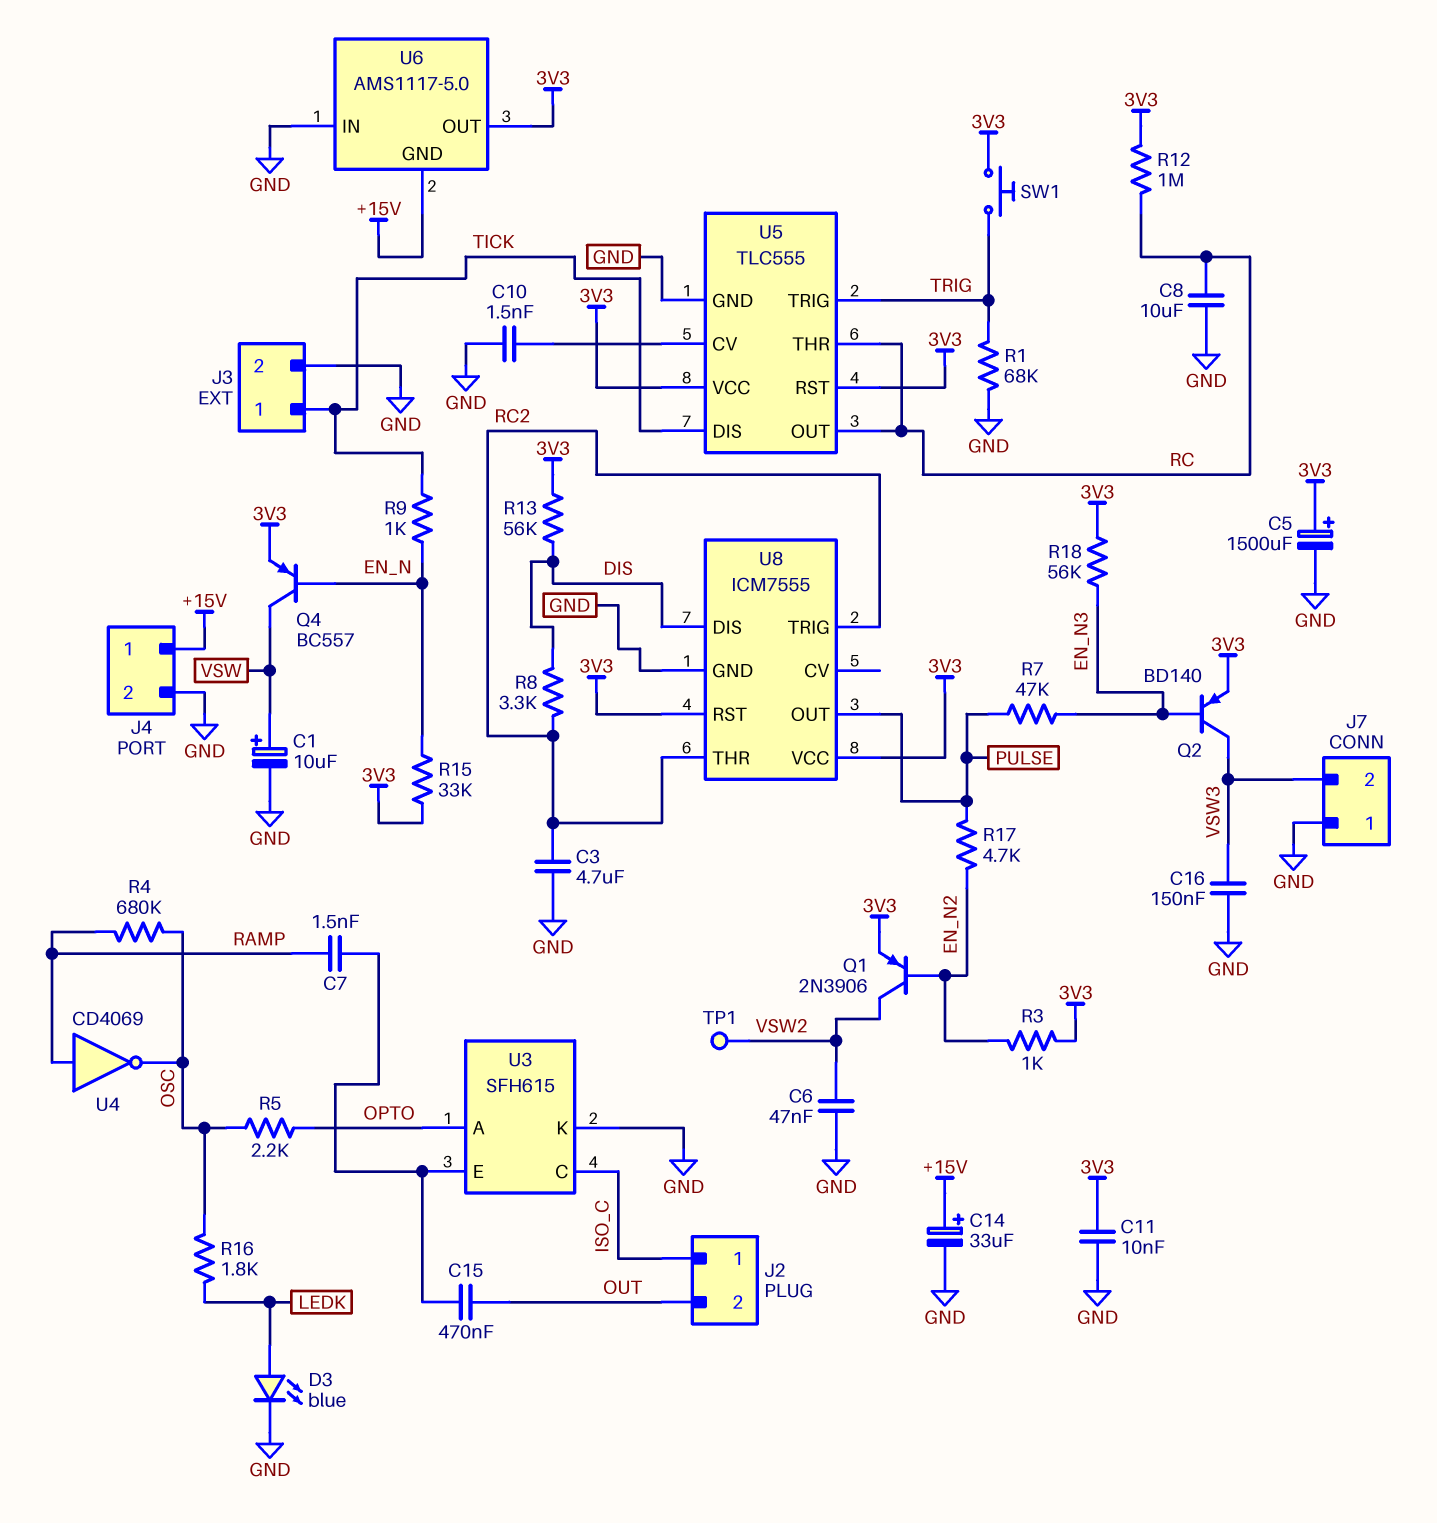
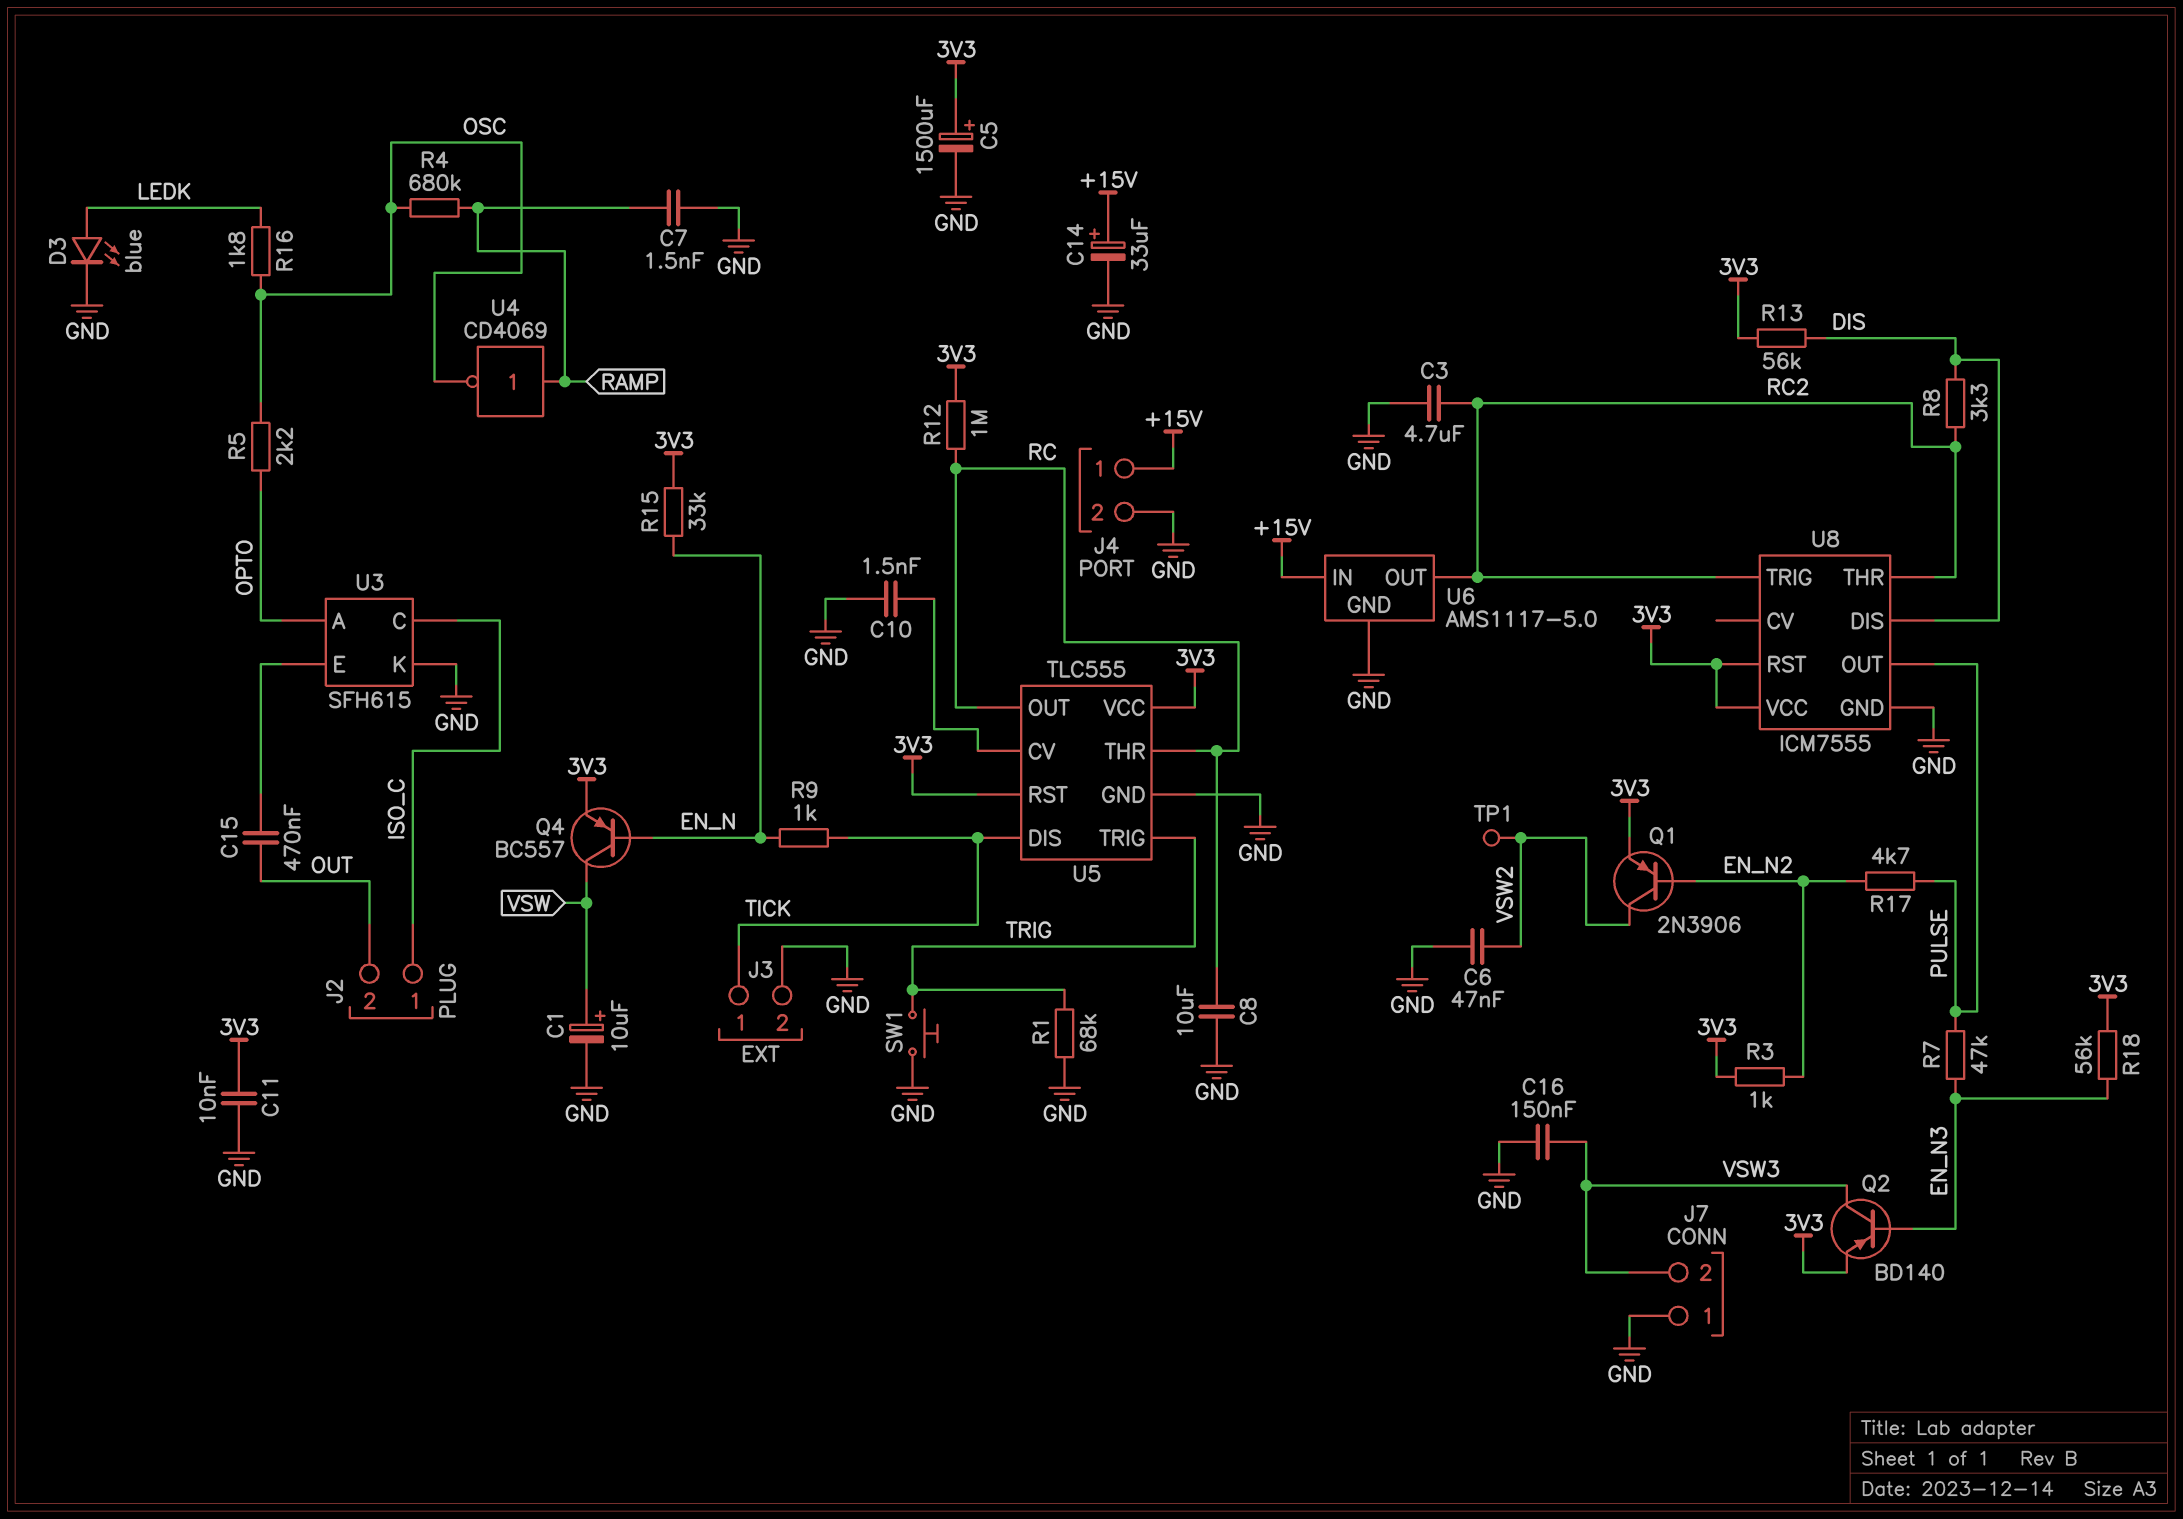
C7: 1.5nF (RAMP, U3/E) -> 1.5nF (GND, RAMP)
SW1: button (3V3, TRIG) -> button (GND, TRIG)
U6 pin GND: +15V -> GND
U6 pin IN: GND -> +15V
U6 pin OUT: 3V3 -> RC2

